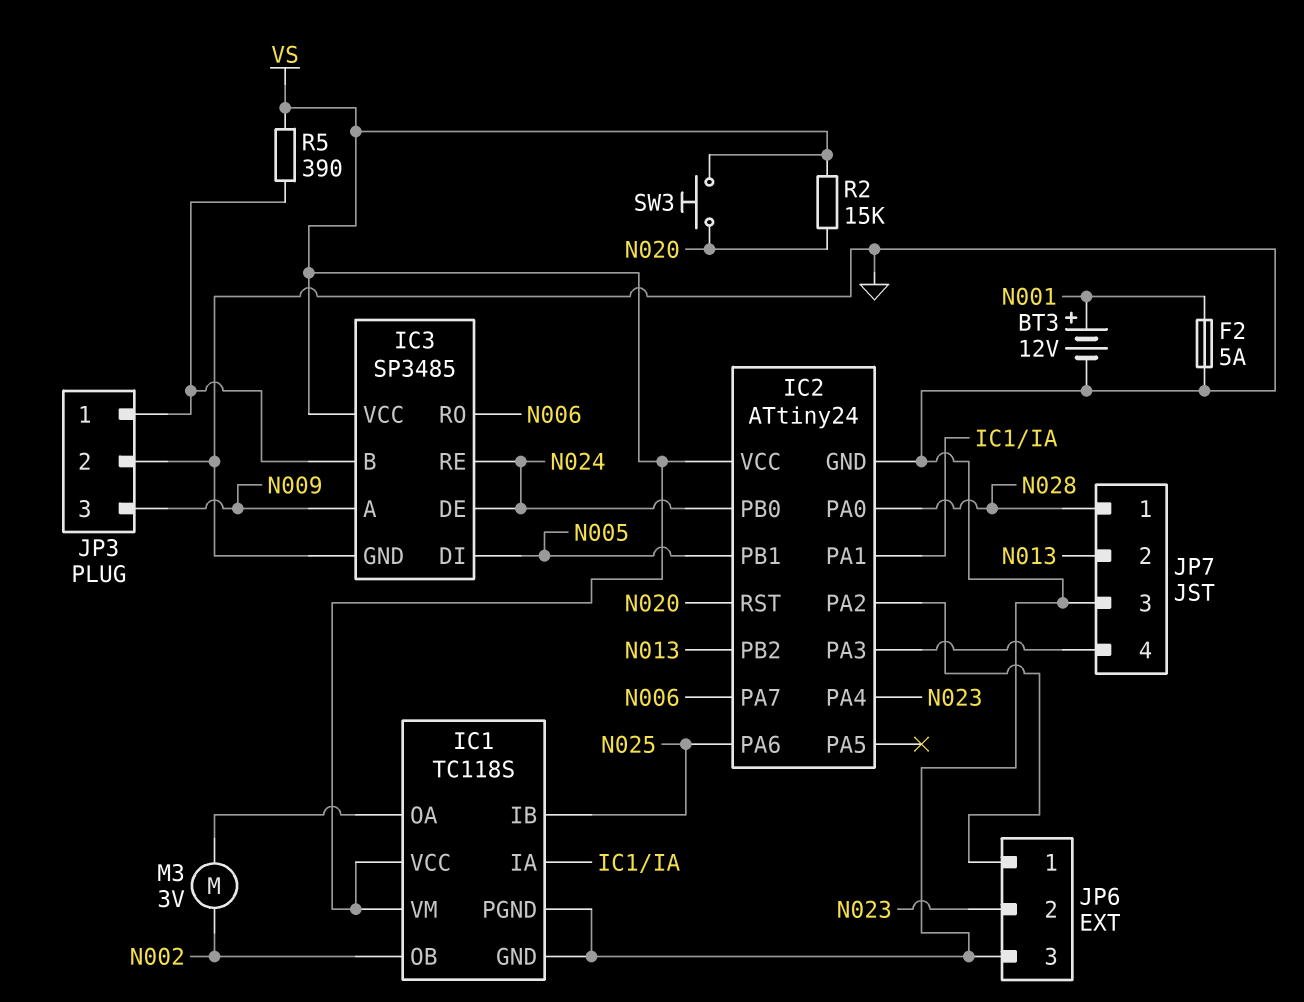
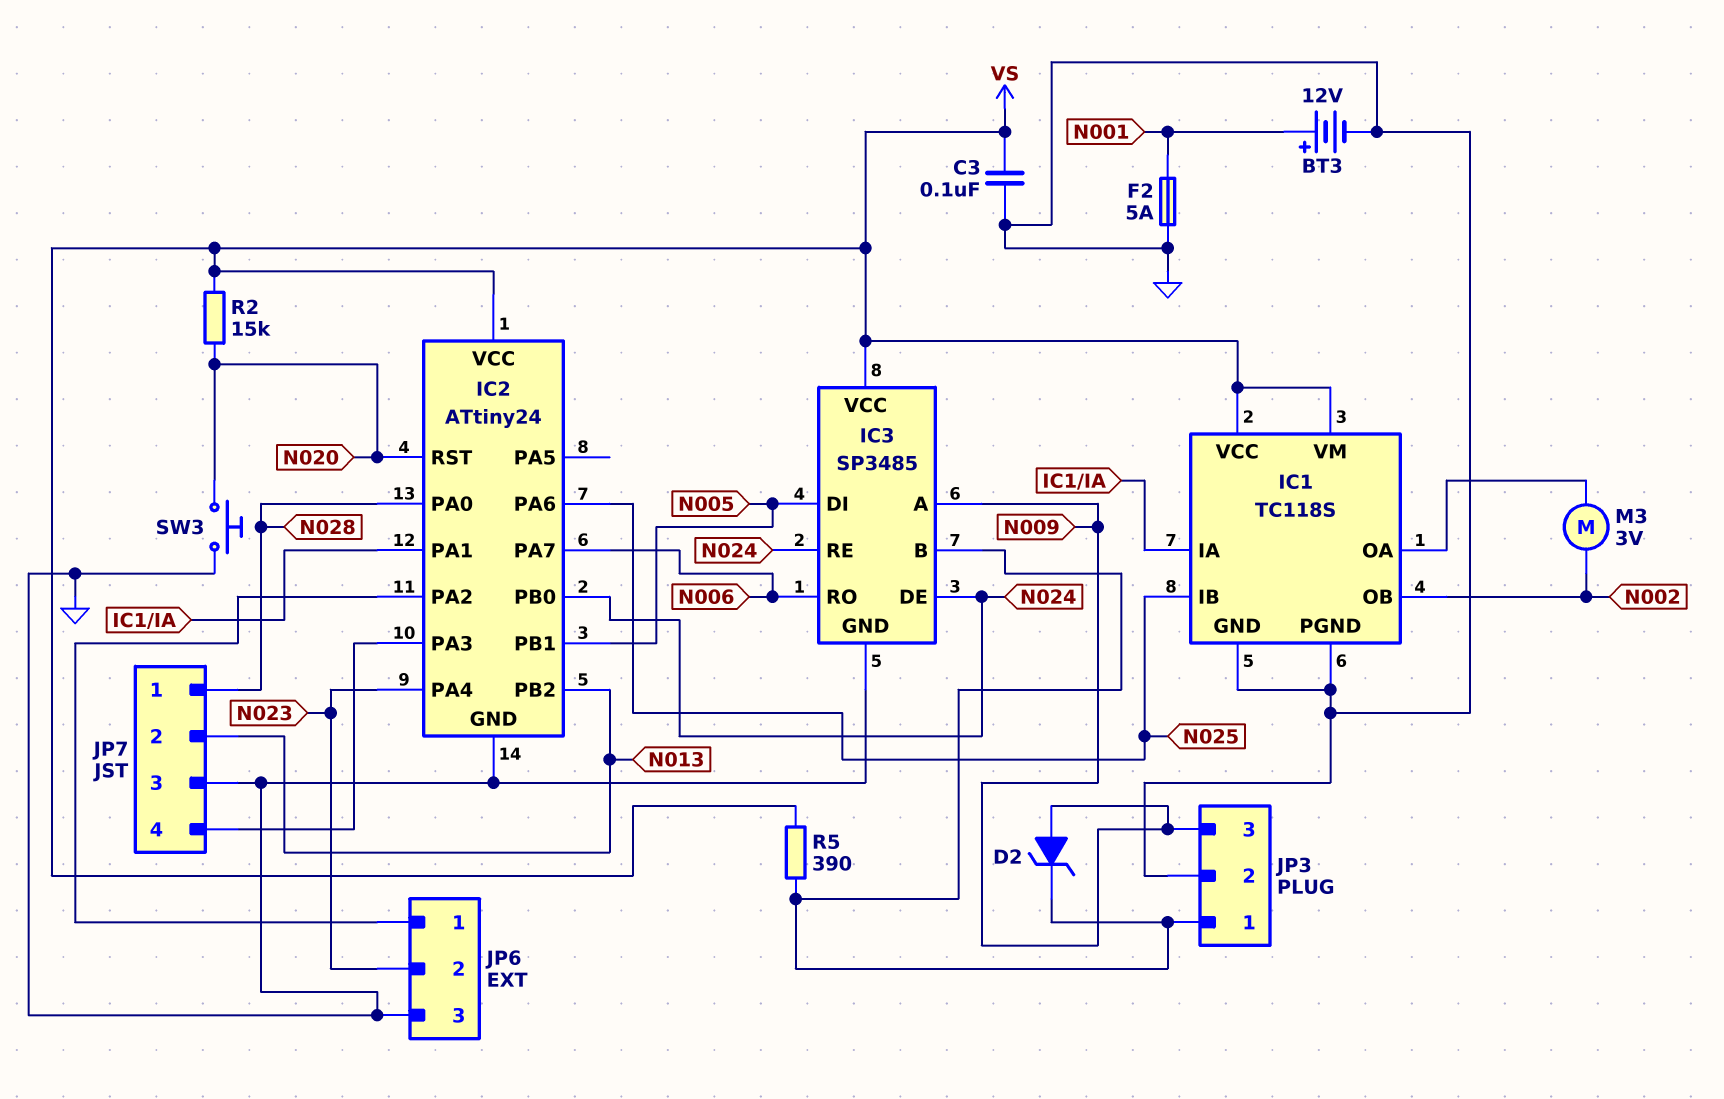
C3: none -> 100nF (GND, VS)
D2: none -> zener (A N009, K IC3/B)
SW3: button (N020, VS) -> button (GND, N020)

